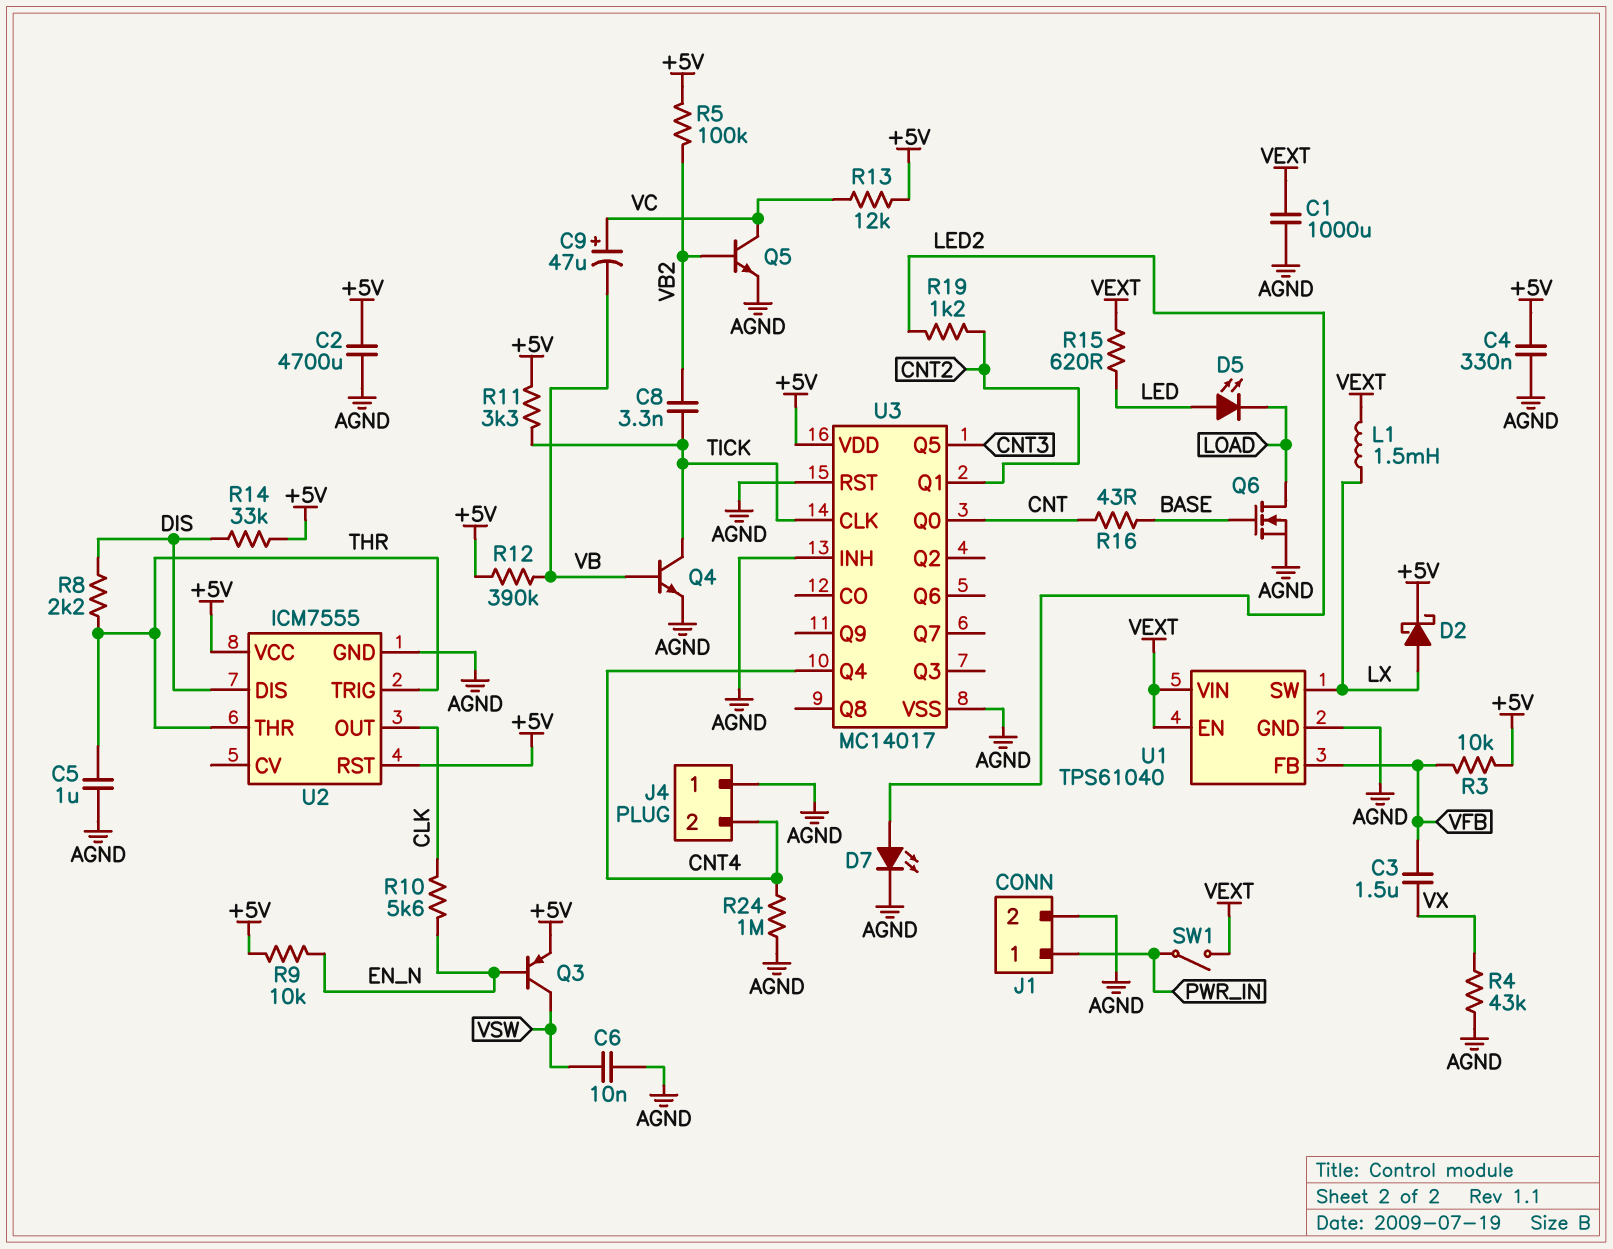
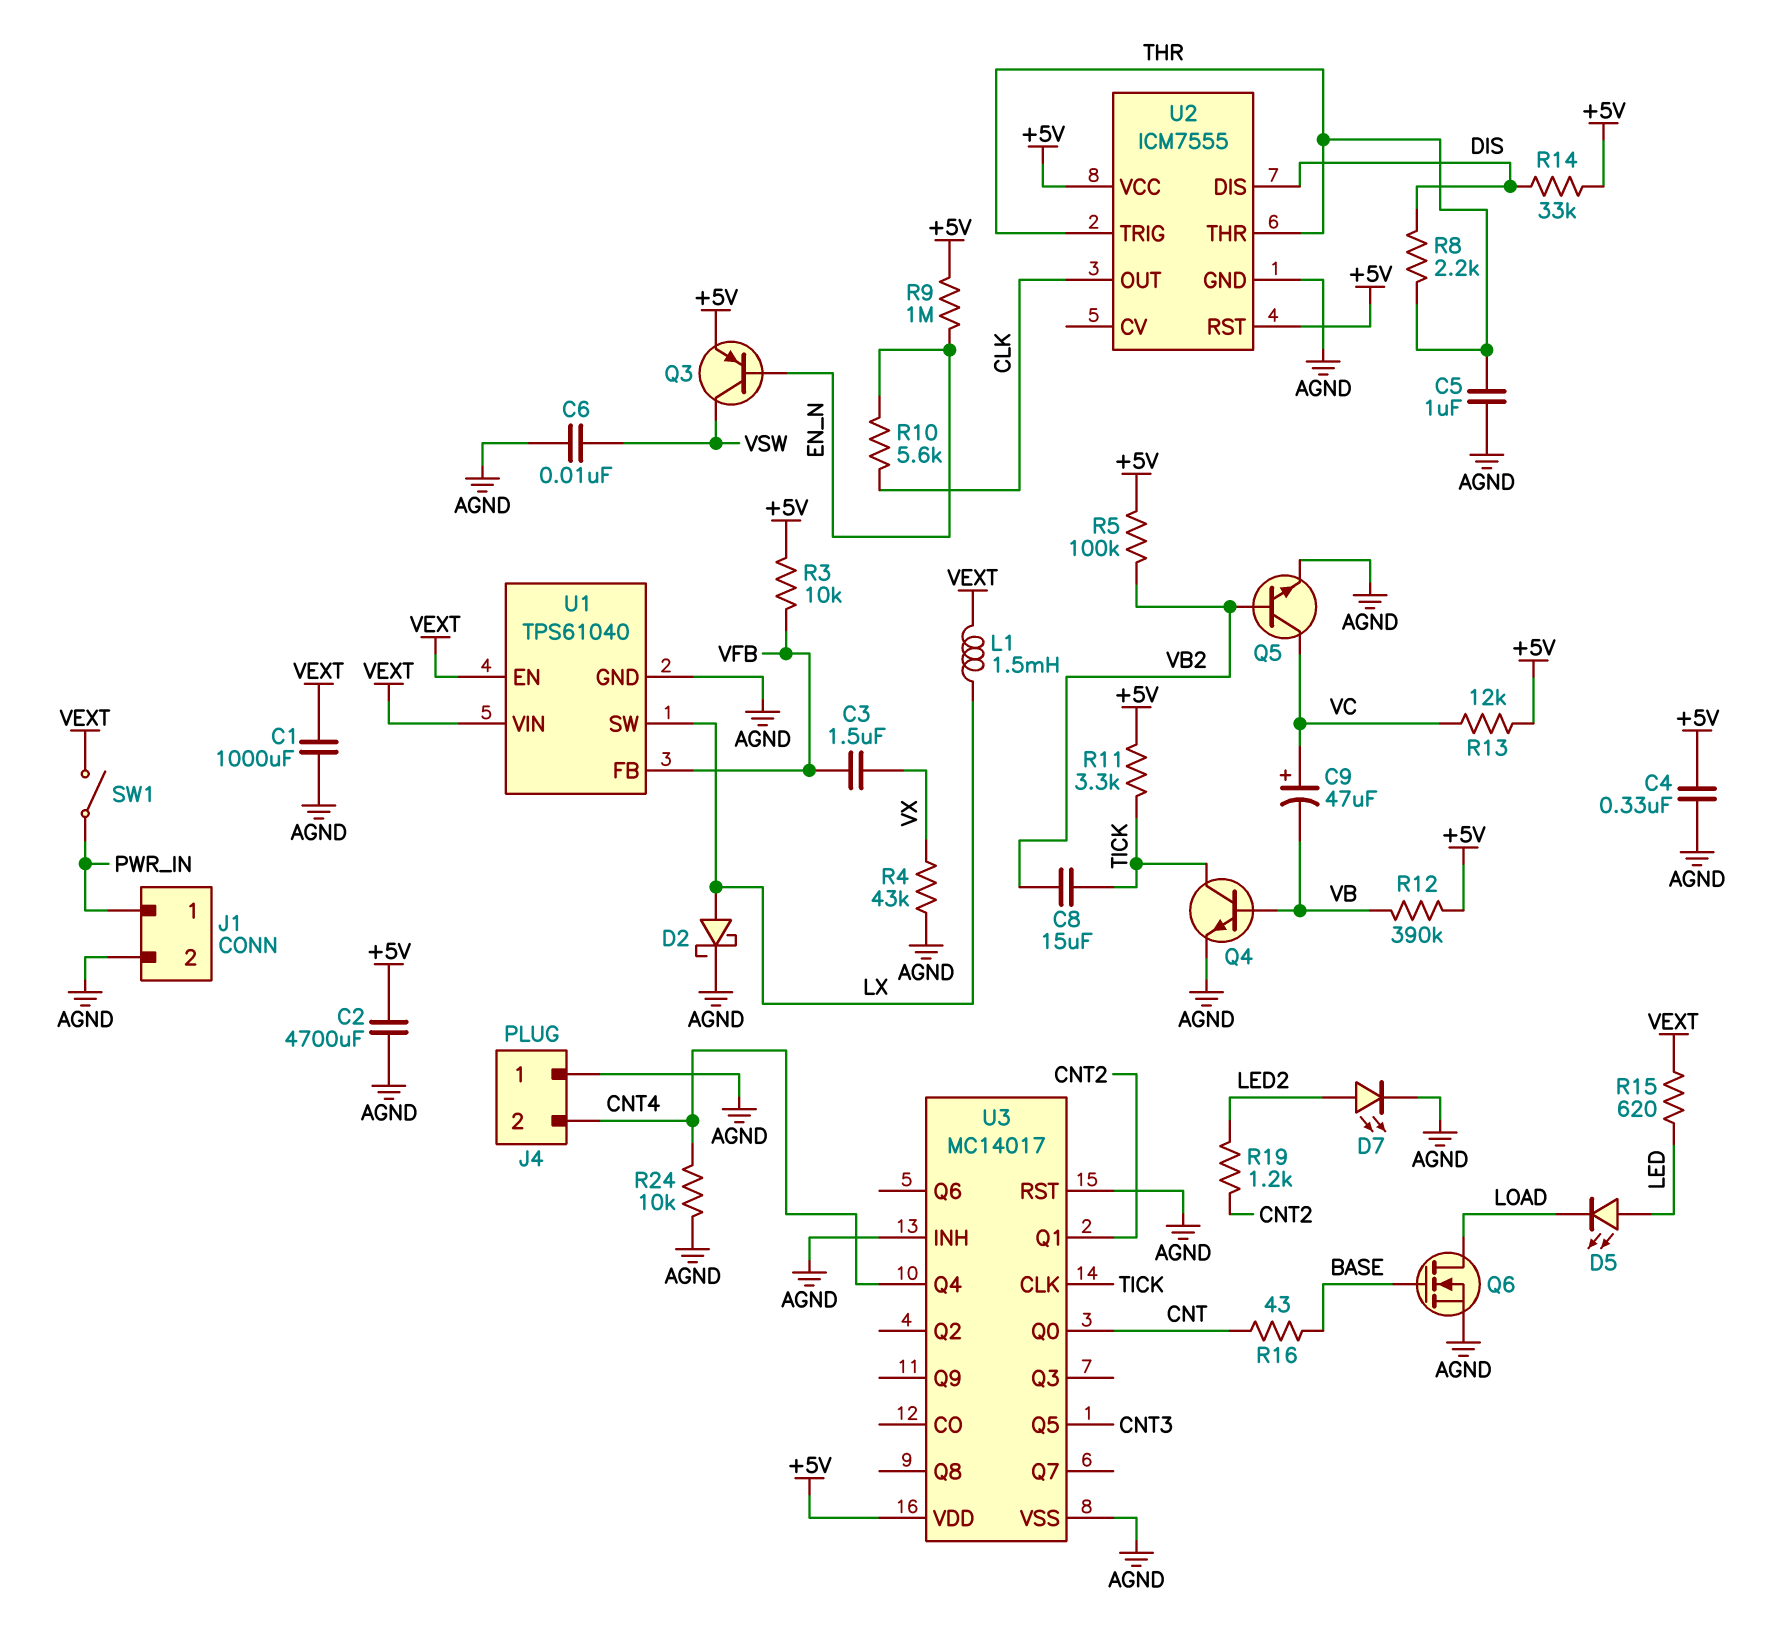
C8: 3.3nF (TICK, VB2) -> 15uF (TICK, VB2)
D2: schottky (A LX, K +5V) -> schottky (A LX, K AGND)
R9: 10k (+5V, EN_N) -> 1M (+5V, EN_N)
R24: 1M (AGND, CNT4) -> 10k (AGND, CNT4)

